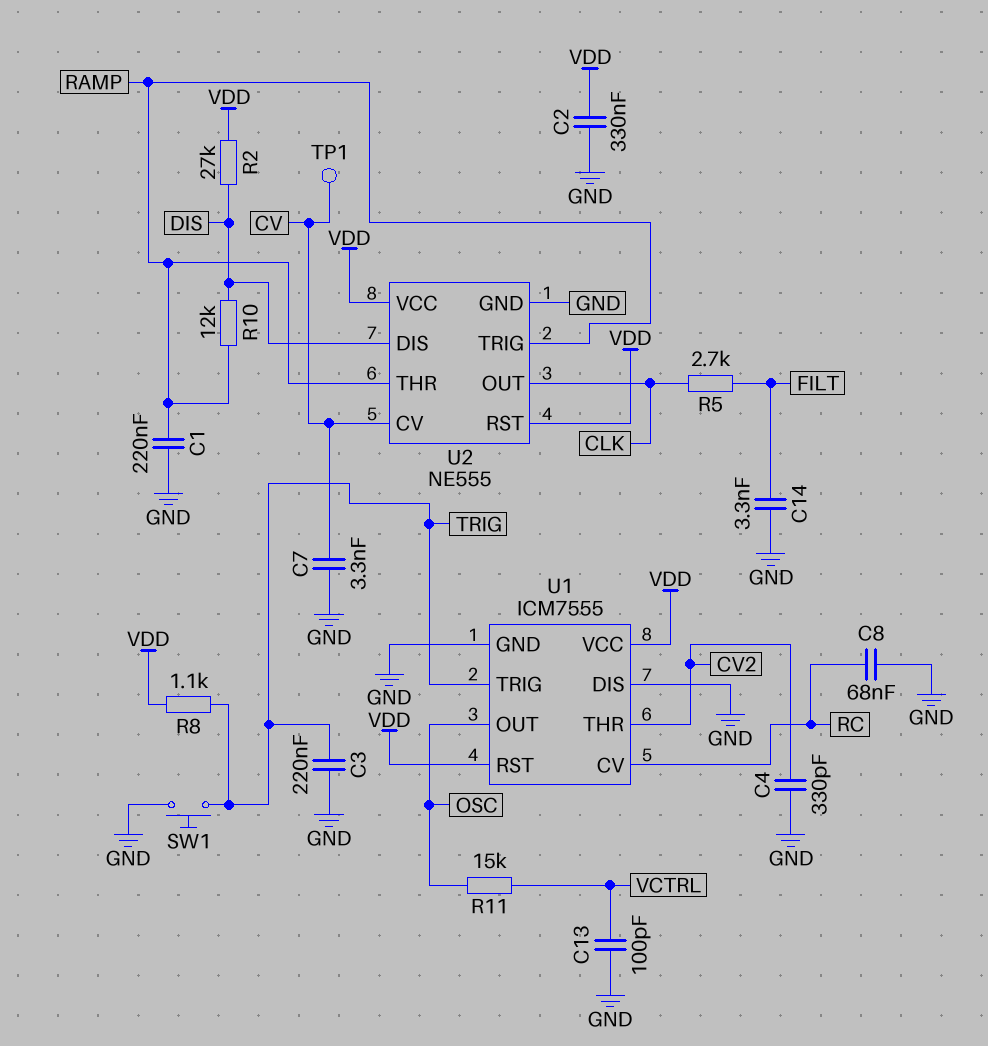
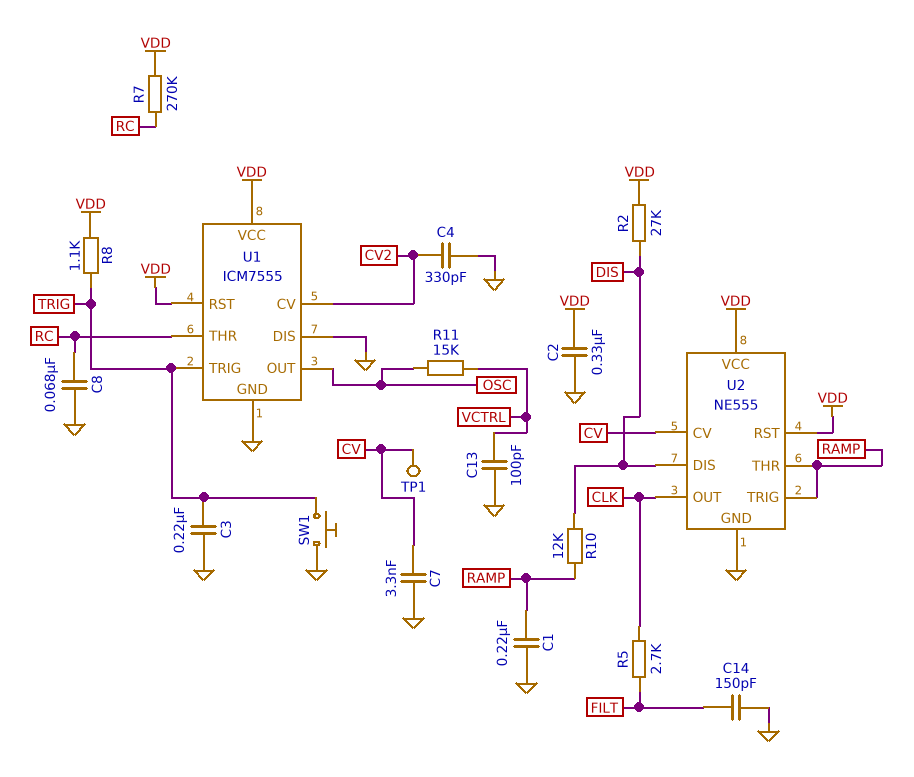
C14: 3.3nF (FILT, GND) -> 150pF (FILT, GND)
R7: none -> 270k (RC, VDD)
U1 pin CV: RC -> CV2
U1 pin THR: CV2 -> RC

